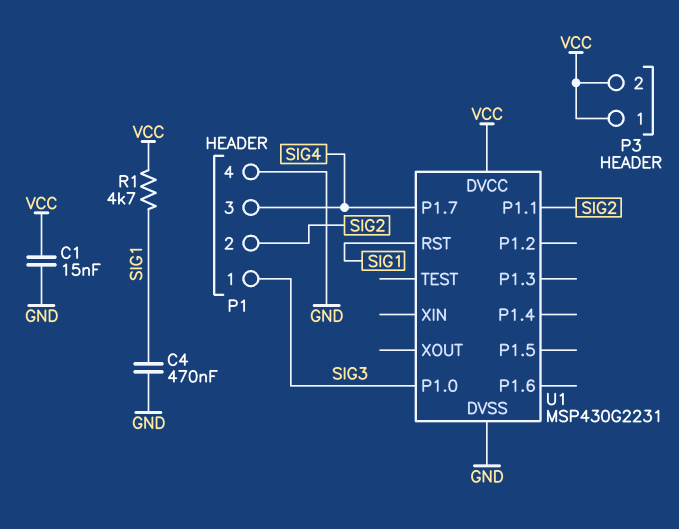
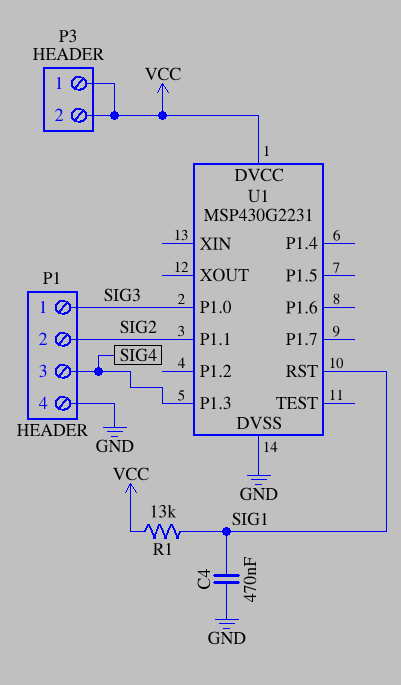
C1: 15nF (GND, VCC) -> none
R1: 4.7k (SIG1, VCC) -> 13k (SIG1, VCC)
U1 pin P1.3: none -> SIG4
U1 pin P1.7: SIG4 -> none

